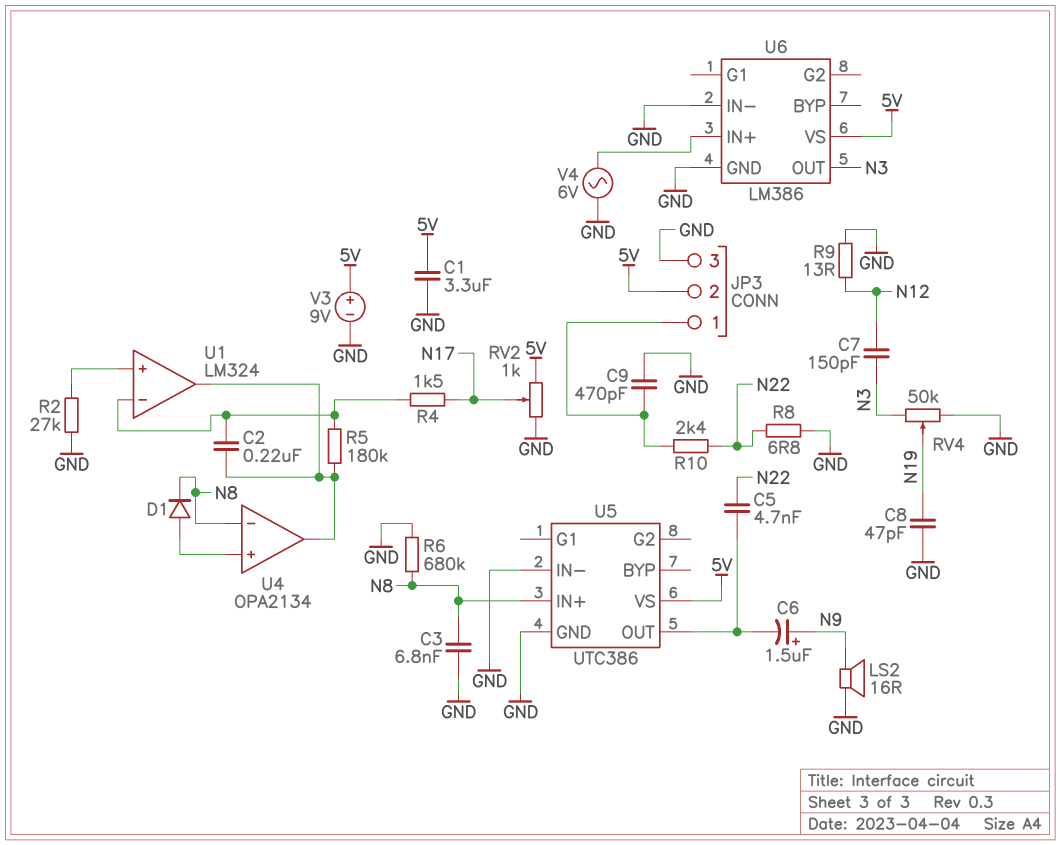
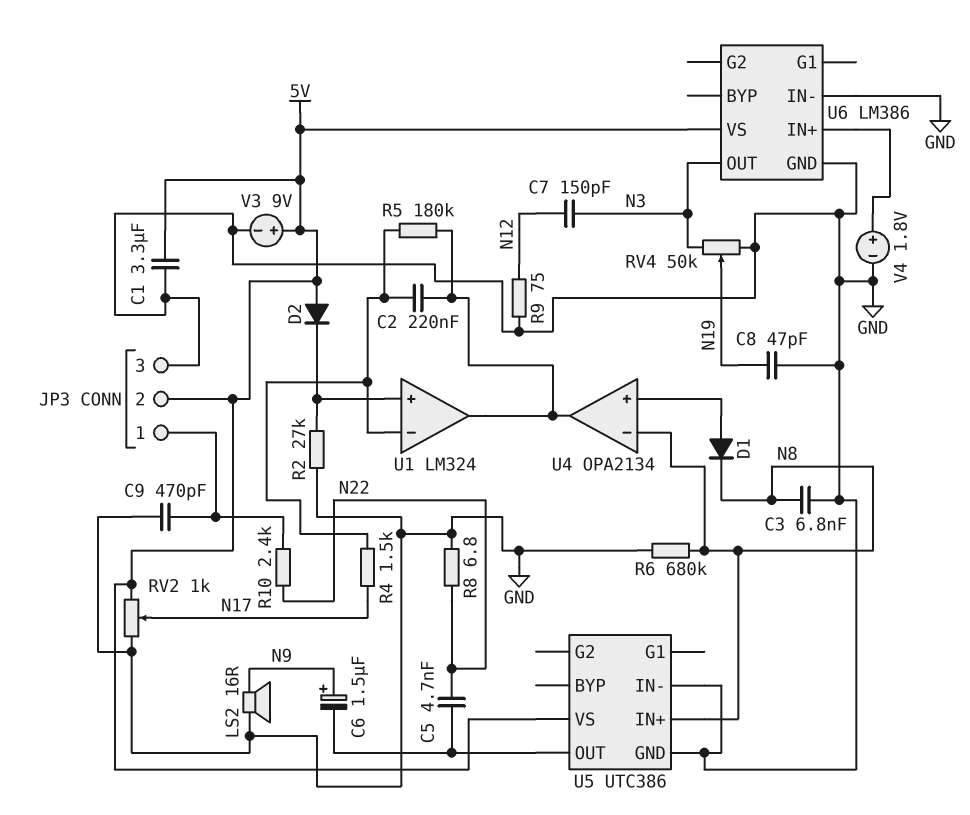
D2: none -> diode (A 5V, K U1/in+)
R9: 13 (GND, N12) -> 75 (GND, N12)
V4: AC 6V (GND, U6/IN+) -> 1.8V (plus U6/IN+, minus GND)

